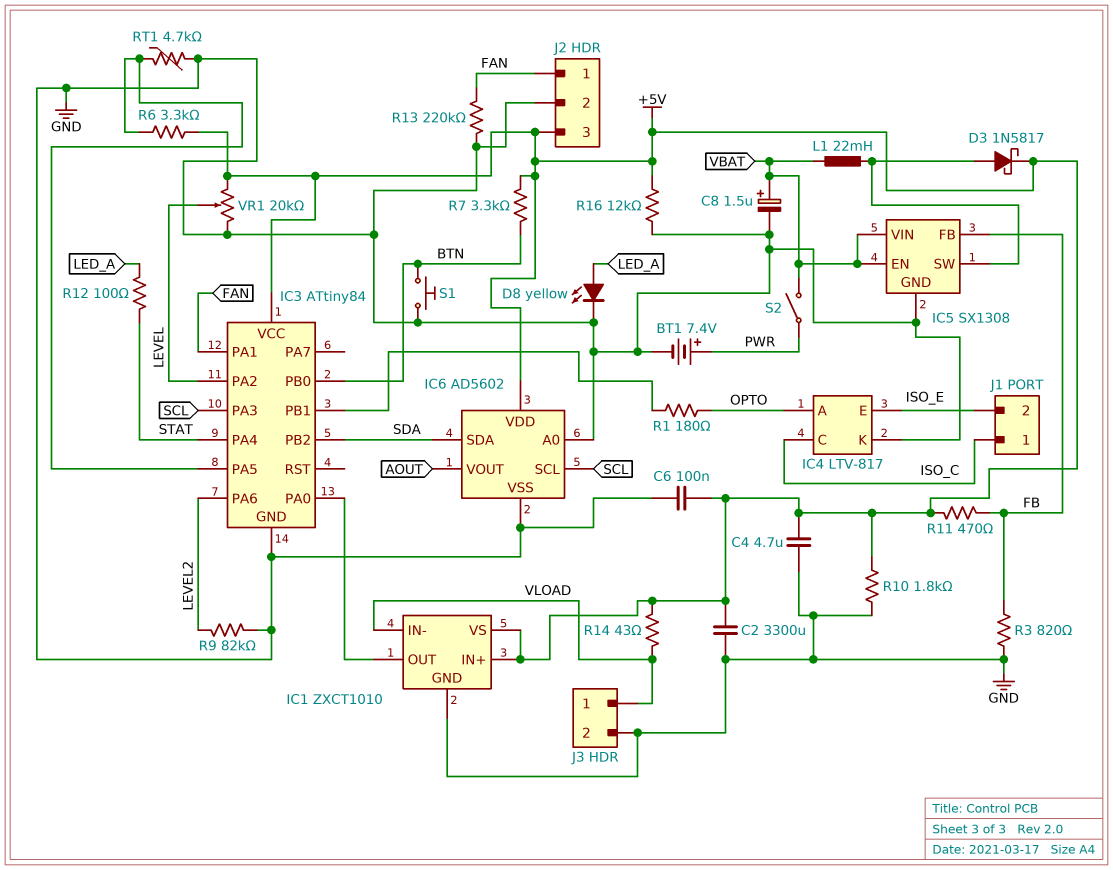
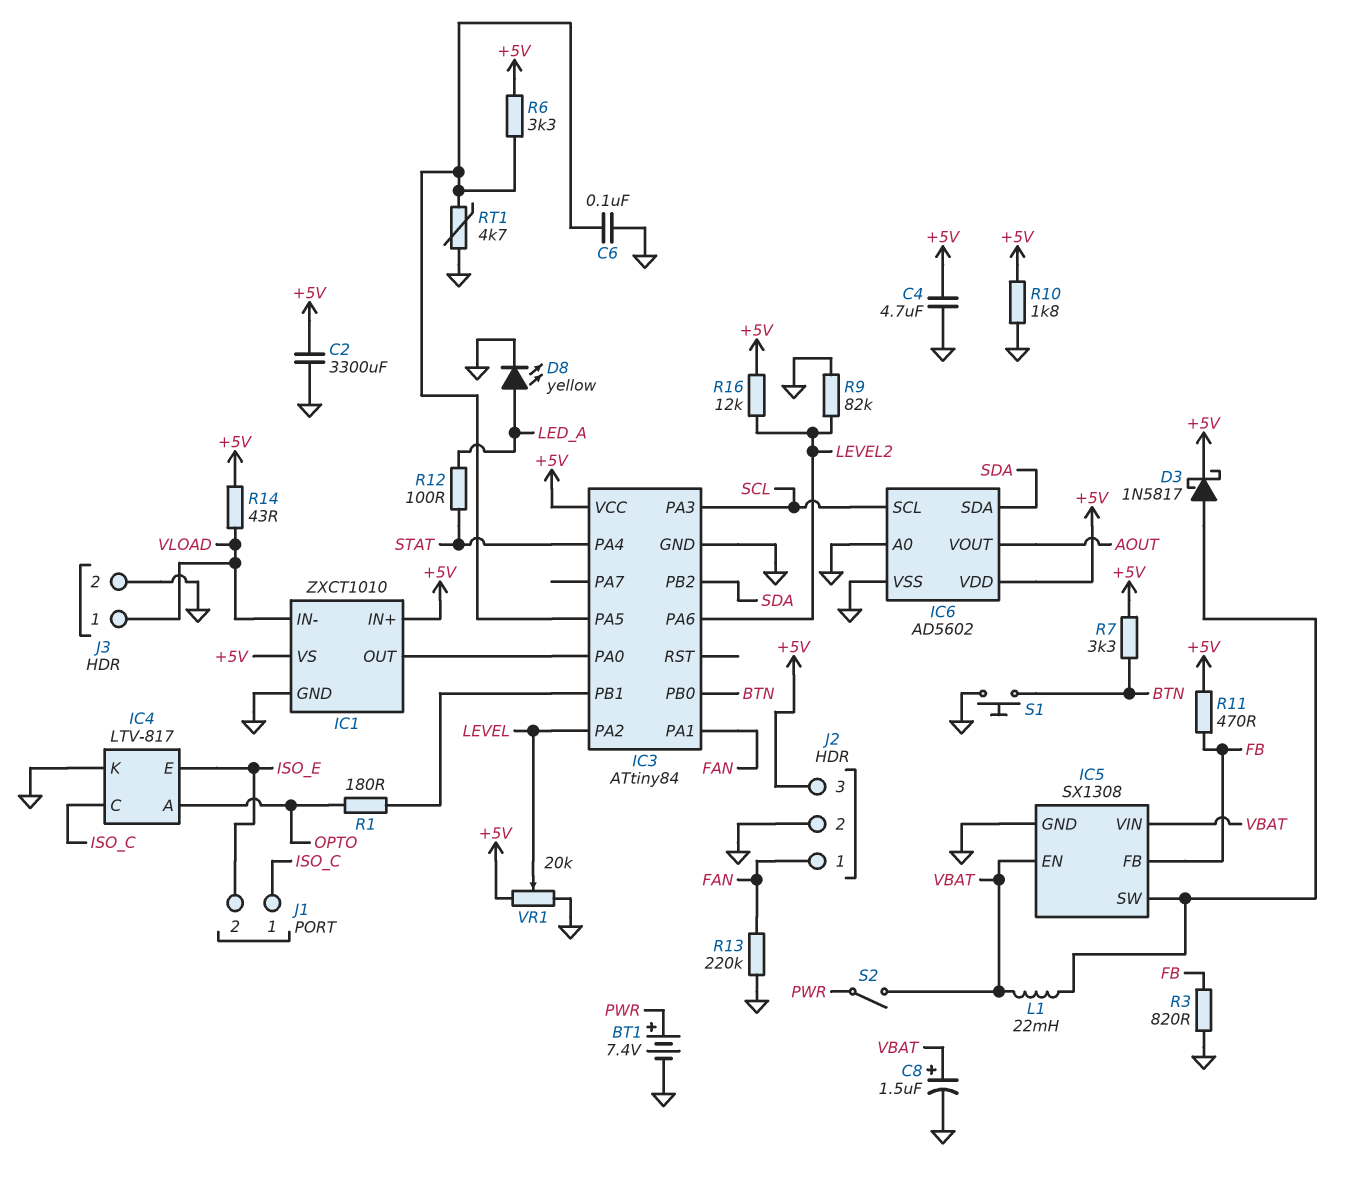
C6: 100nF (+5V, GND) -> 100nF (GND, IC3/PA5)
R16: 12k (+5V, GND) -> 12k (+5V, LEVEL2)

